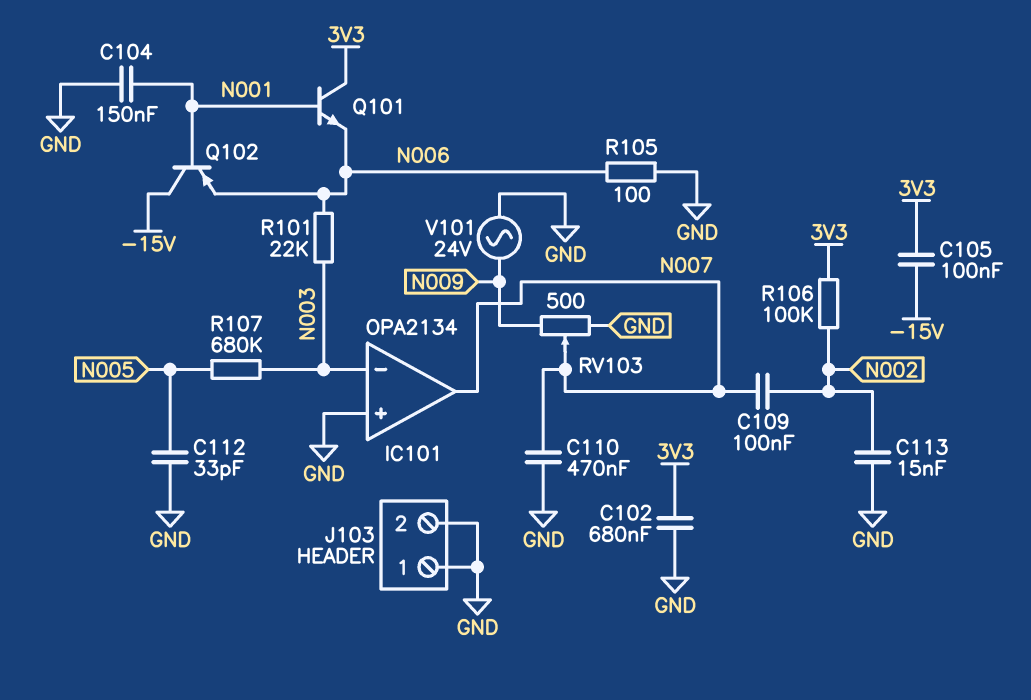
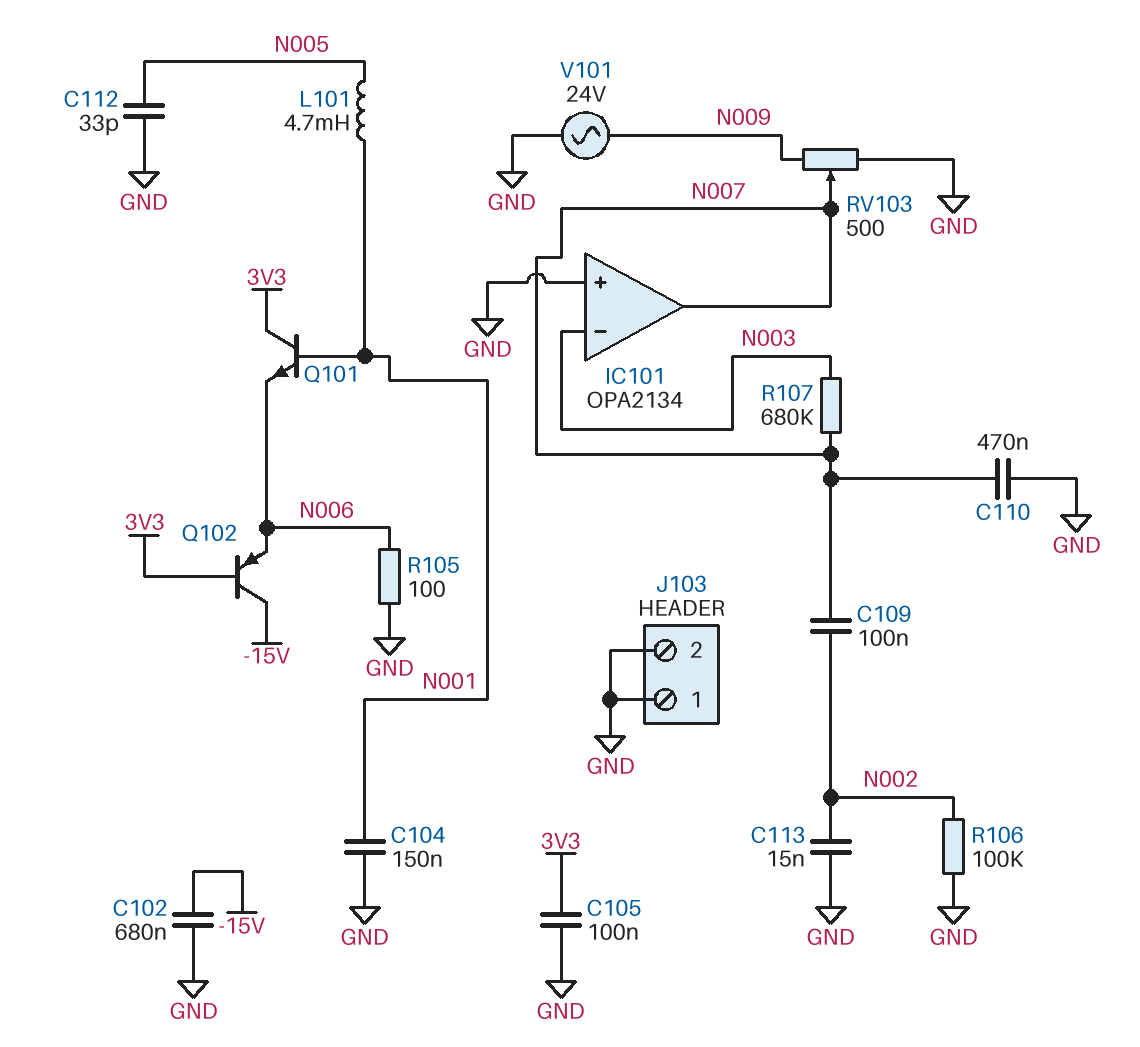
C102: 680nF (3V3, GND) -> 680nF (-15V, GND)
C105: 100nF (-15V, 3V3) -> 100nF (3V3, GND)
L101: none -> 4.7mH (N001, N005)
Q102: PNP (B N001, C -15V, E N006) -> PNP (B 3V3, C -15V, E N006)
R101: 22k (N003, N006) -> none
R106: 100k (3V3, N002) -> 100k (GND, N002)
R107: 680k (N003, N005) -> 680k (N003, N007)

